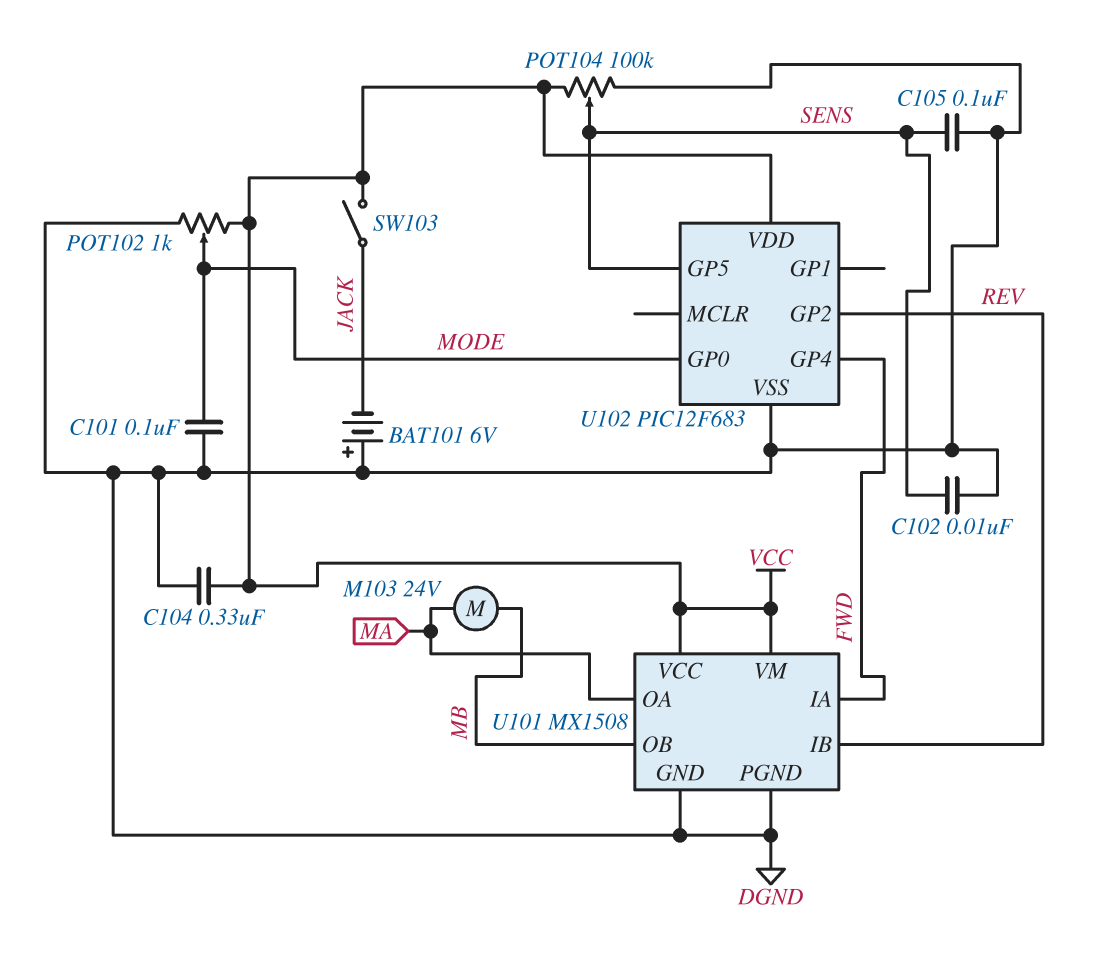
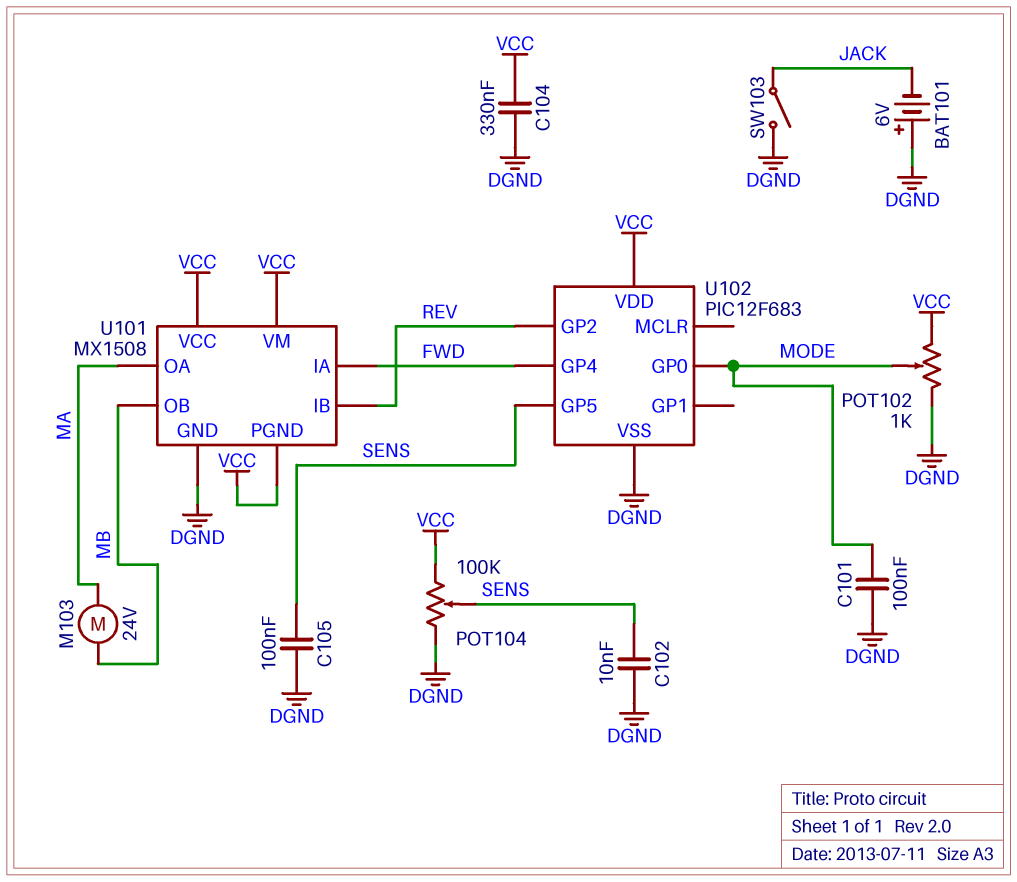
SW103: switch (JACK, VCC) -> switch (DGND, JACK)
U101 pin PGND: DGND -> VCC

